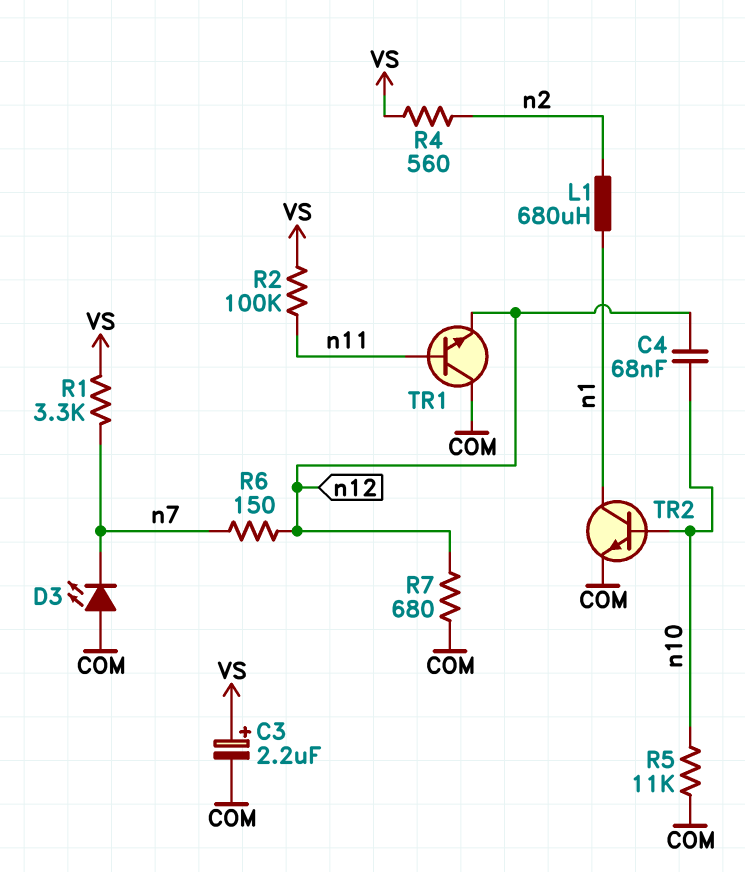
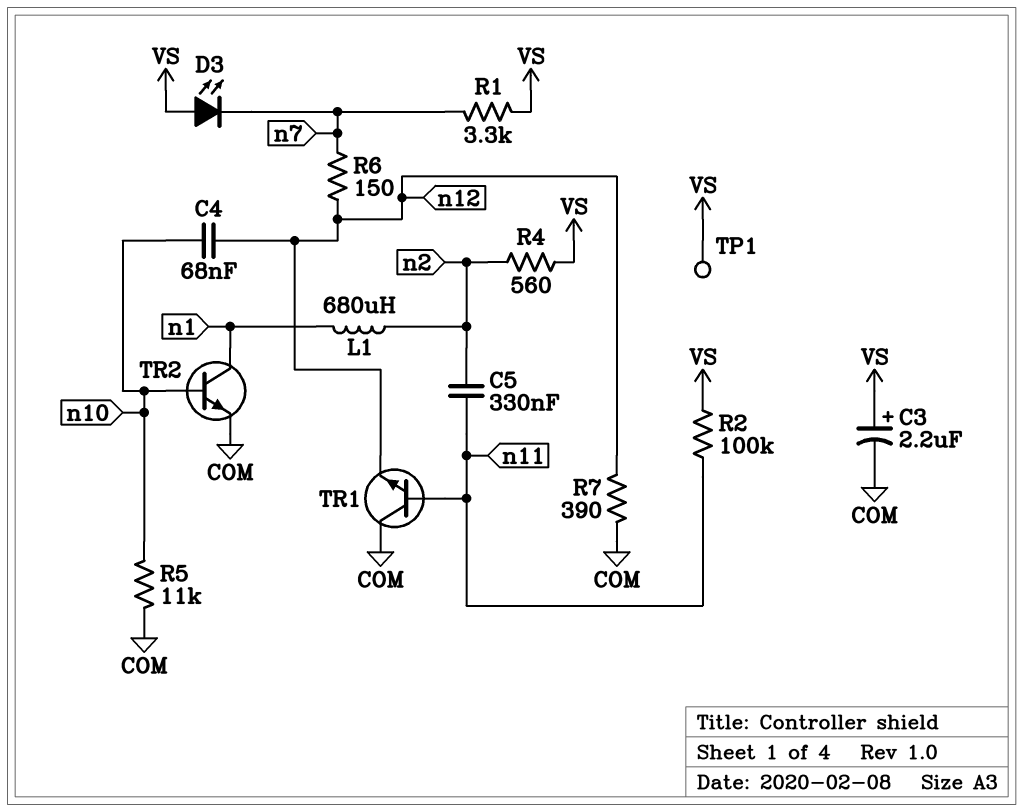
C5: none -> 330nF (n2, n11)
D3: LED (A COM, K n7) -> LED (A VS, K n7)
R7: 680 (COM, n12) -> 390 (COM, n12)
TP1: none -> test point (VS)

